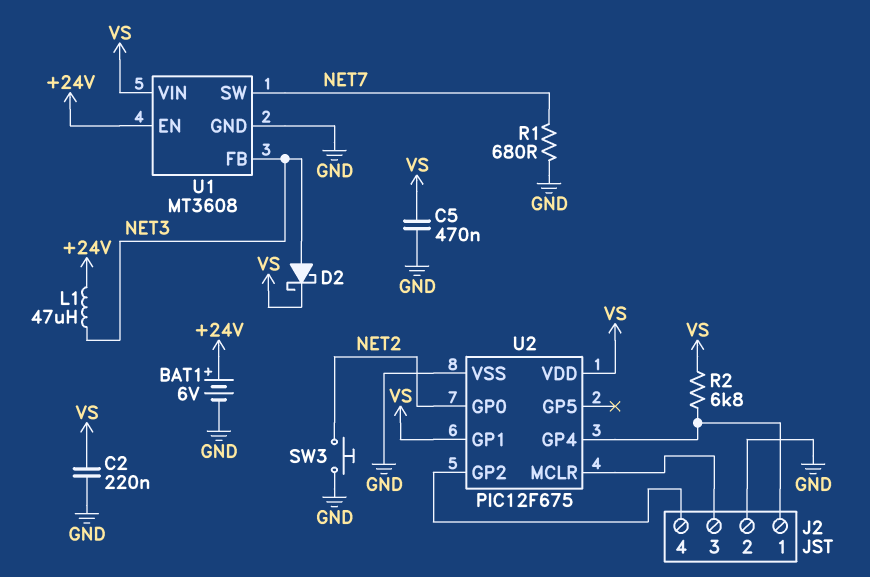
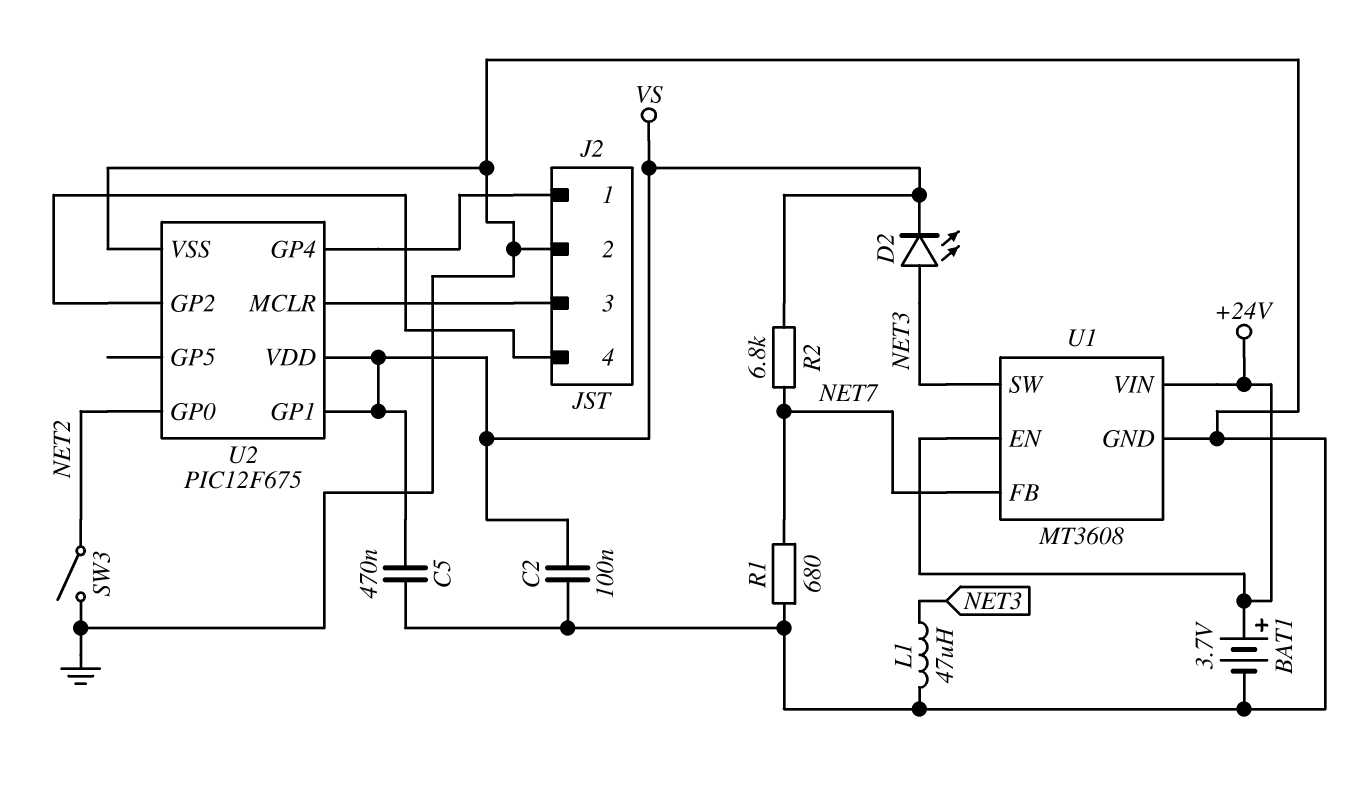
BAT1: 6V (plus +24V, minus GND) -> 3.7V (plus +24V, minus GND)
C2: 220nF (GND, VS) -> 100nF (GND, VS)
D2: schottky (A NET3, K VS) -> LED (A NET3, K VS)
L1: 47uH (+24V, NET3) -> 47uH (GND, NET3)
R2: 6.8k (J2/1, VS) -> 6.8k (NET7, VS)
SW3: button (GND, NET2) -> switch (GND, NET2)
U1 pin FB: NET3 -> NET7
U1 pin SW: NET7 -> NET3
U1 pin VIN: VS -> +24V

